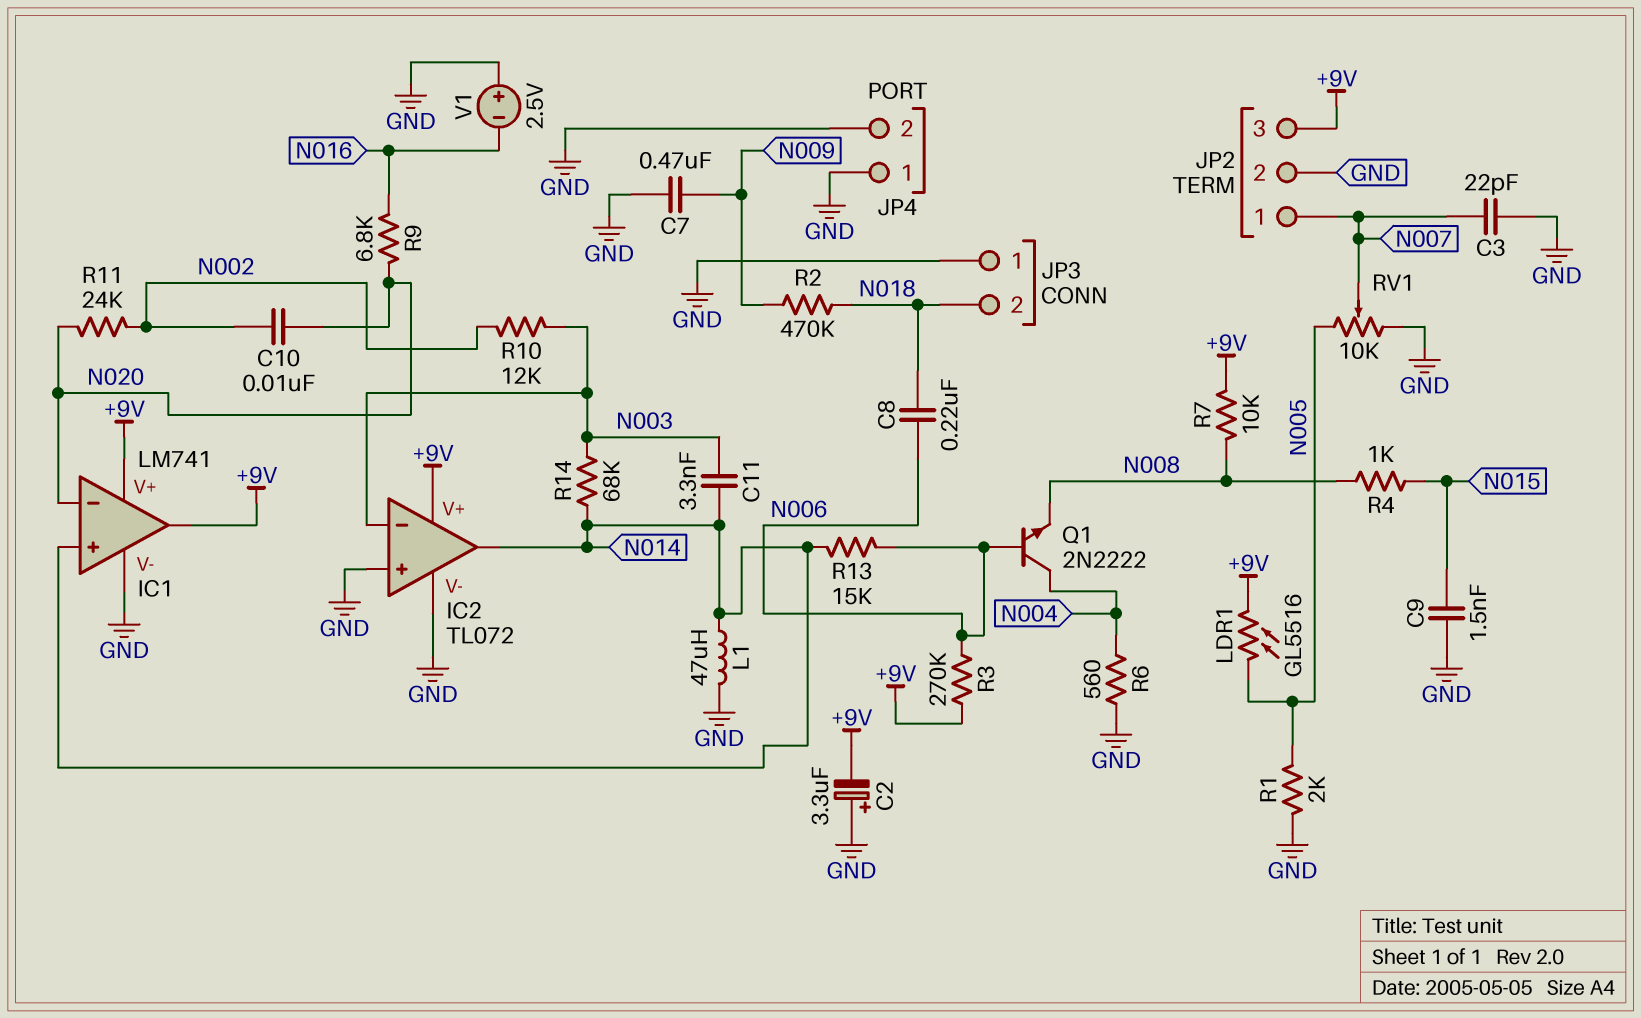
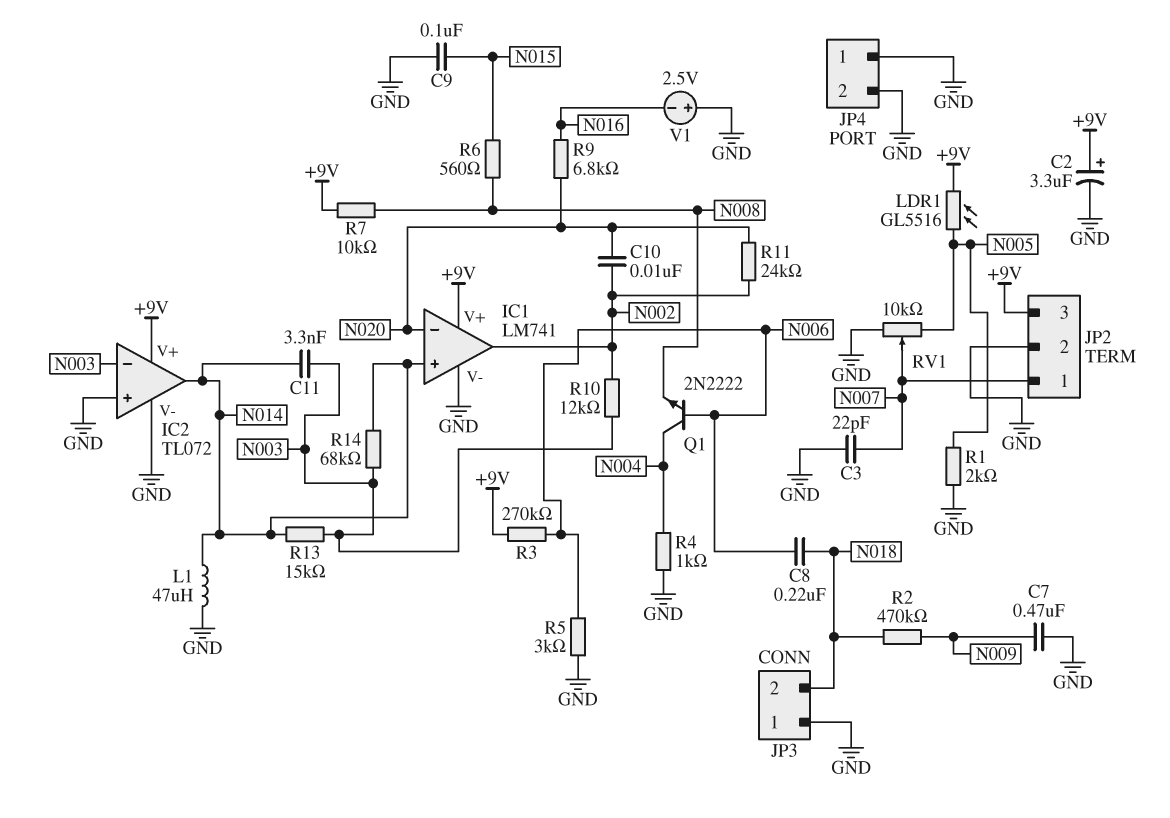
C2: 3.3uF (plus GND, minus +9V) -> 3.3uF (plus +9V, minus GND)
C9: 1.5nF (GND, N015) -> 100nF (GND, N015)
IC1 pin out: +9V -> N002
R4: 1k (N008, N015) -> 1k (GND, N004)
R5: none -> 3k (GND, N006)
R6: 560 (GND, N004) -> 560 (N008, N015)
R13: 15k (N006, N014) -> 15k (N003, N014)

